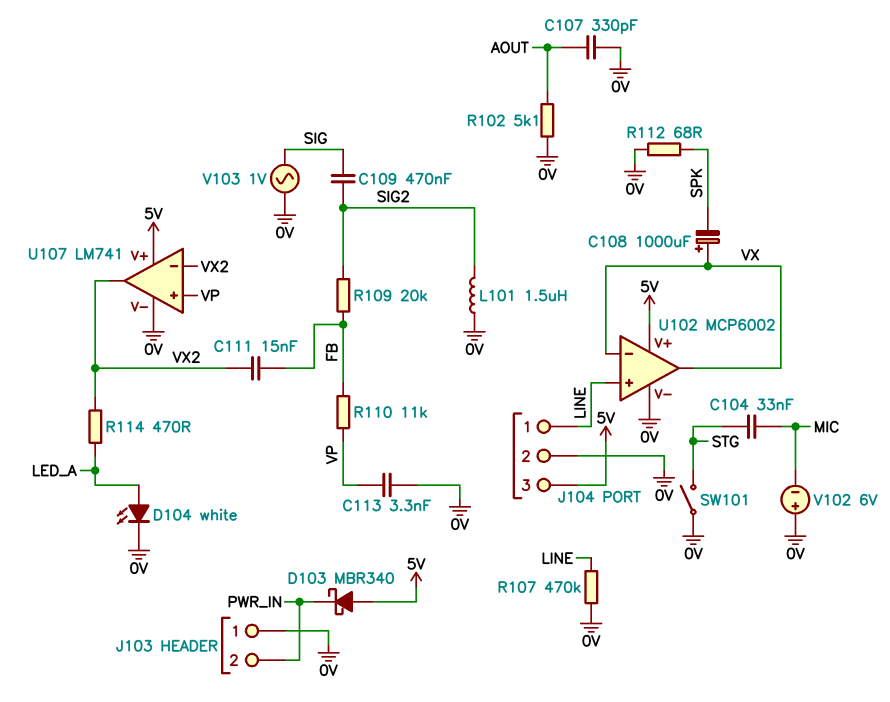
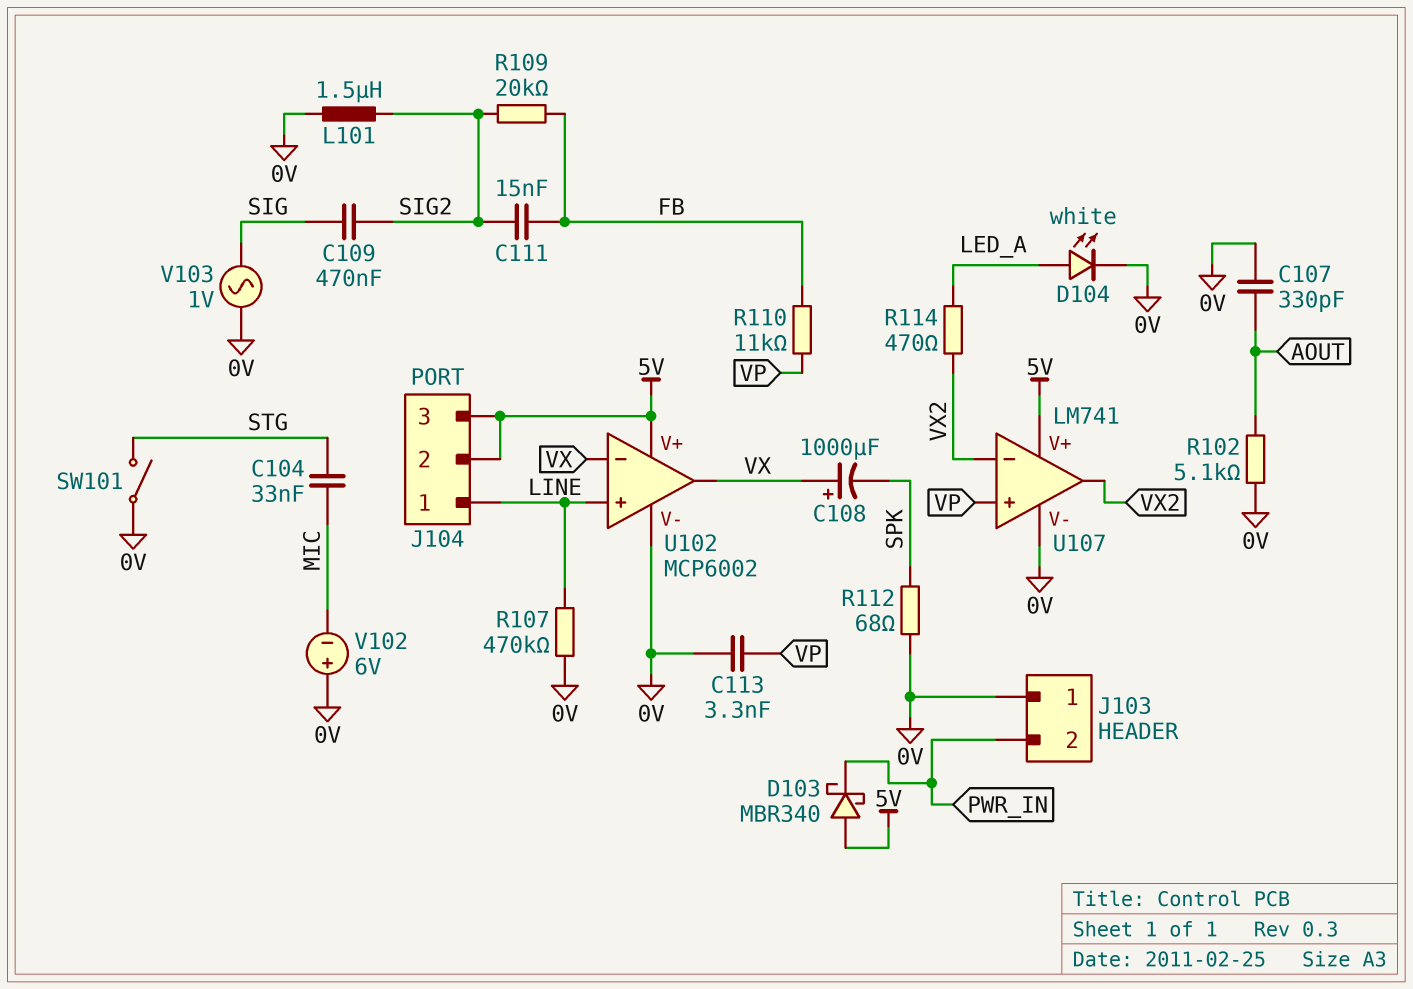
C111: 15nF (FB, VX2) -> 15nF (FB, SIG2)
J104 pin 2: 0V -> 5V

